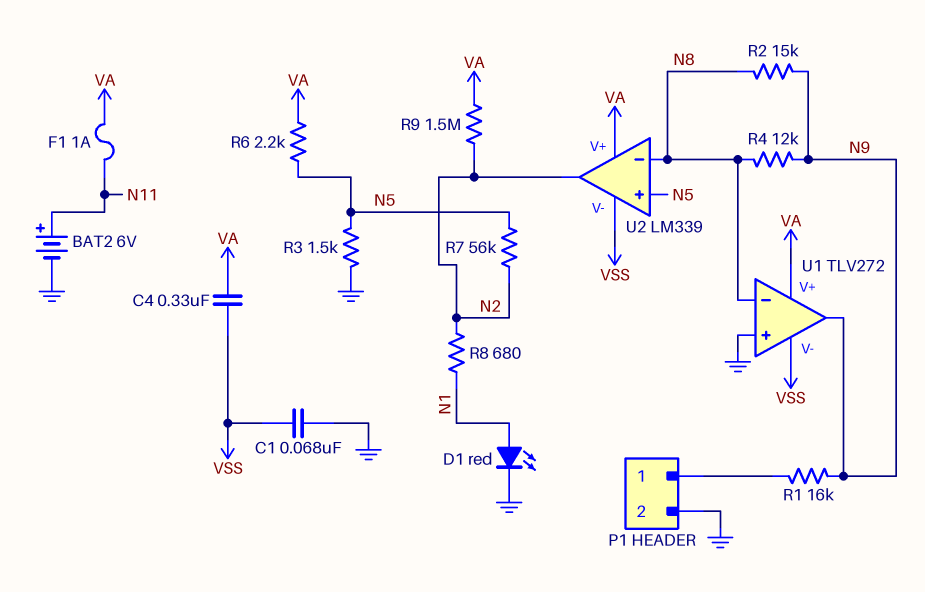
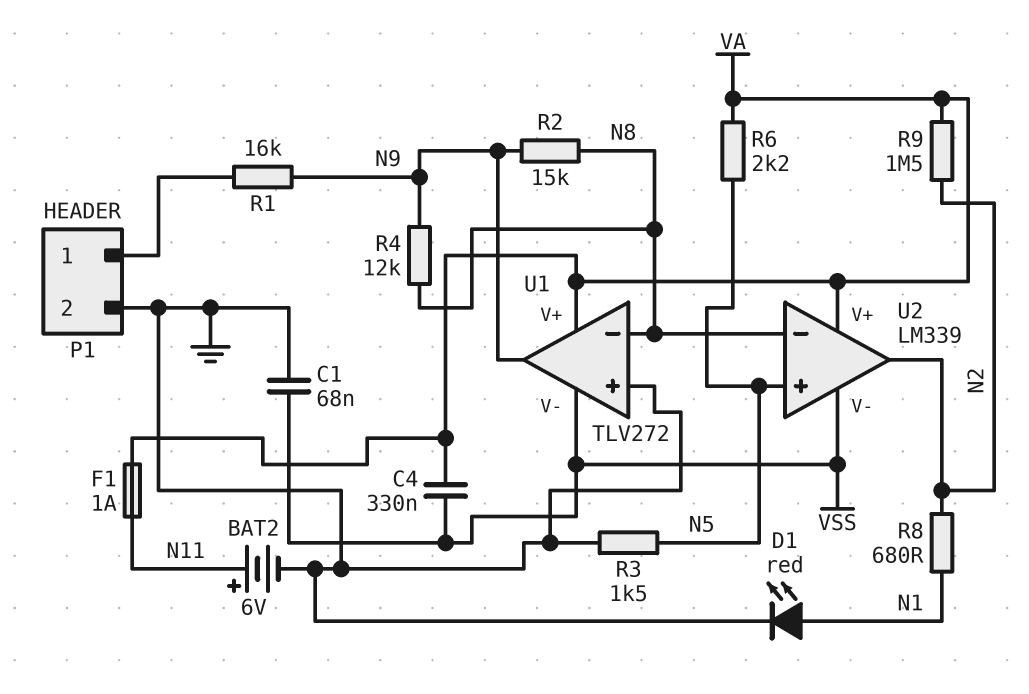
R7: 56k (N2, N5) -> none

